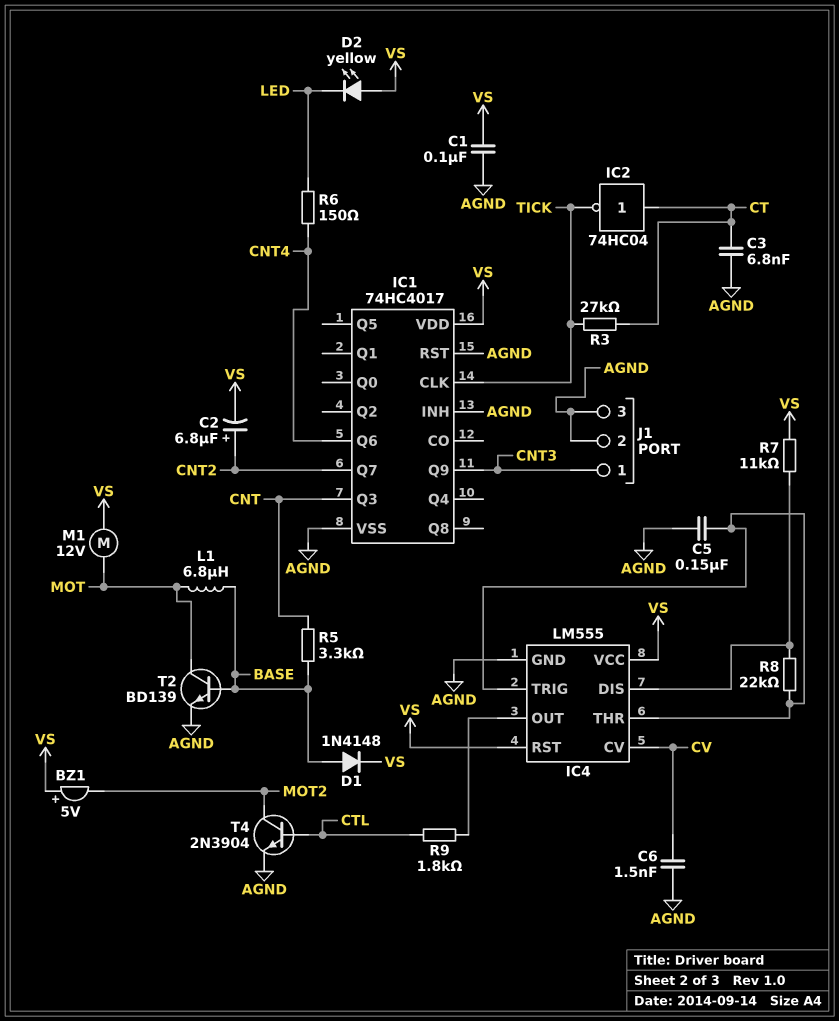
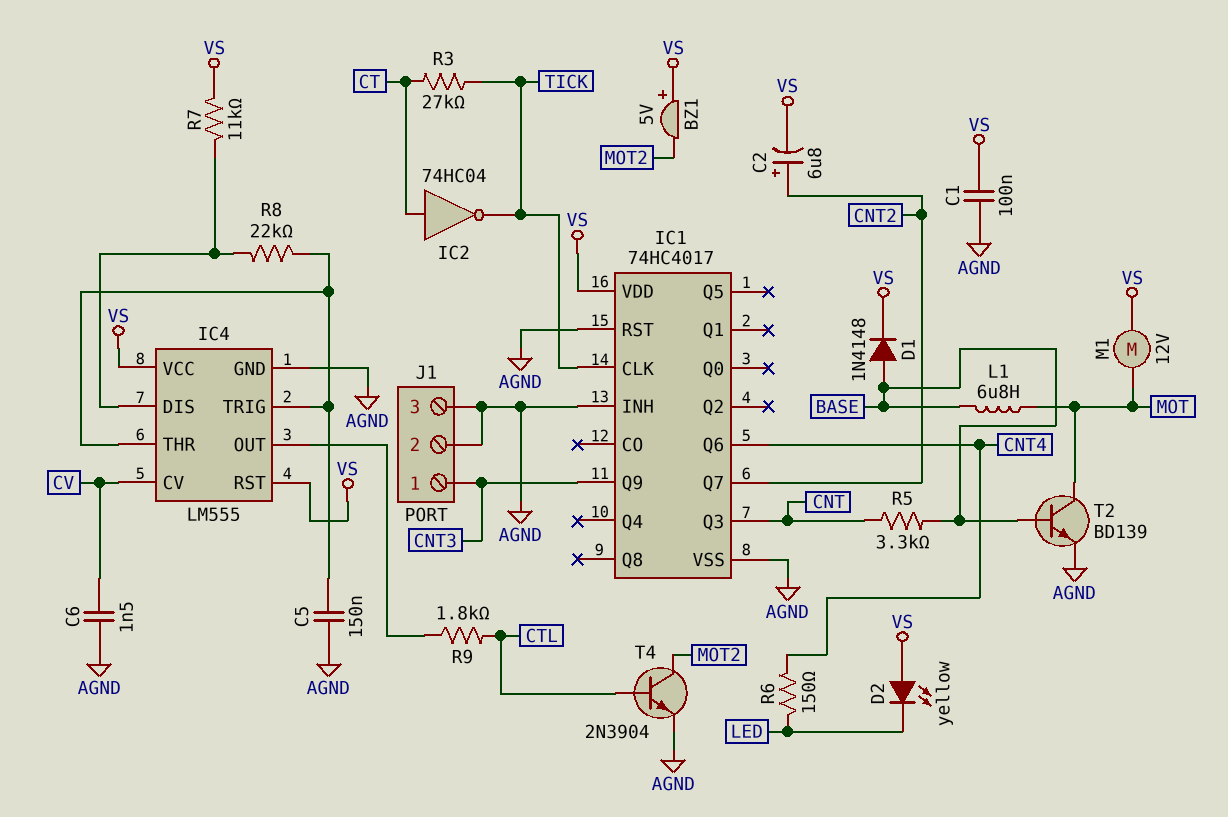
C3: 6.8nF (AGND, CT) -> none

